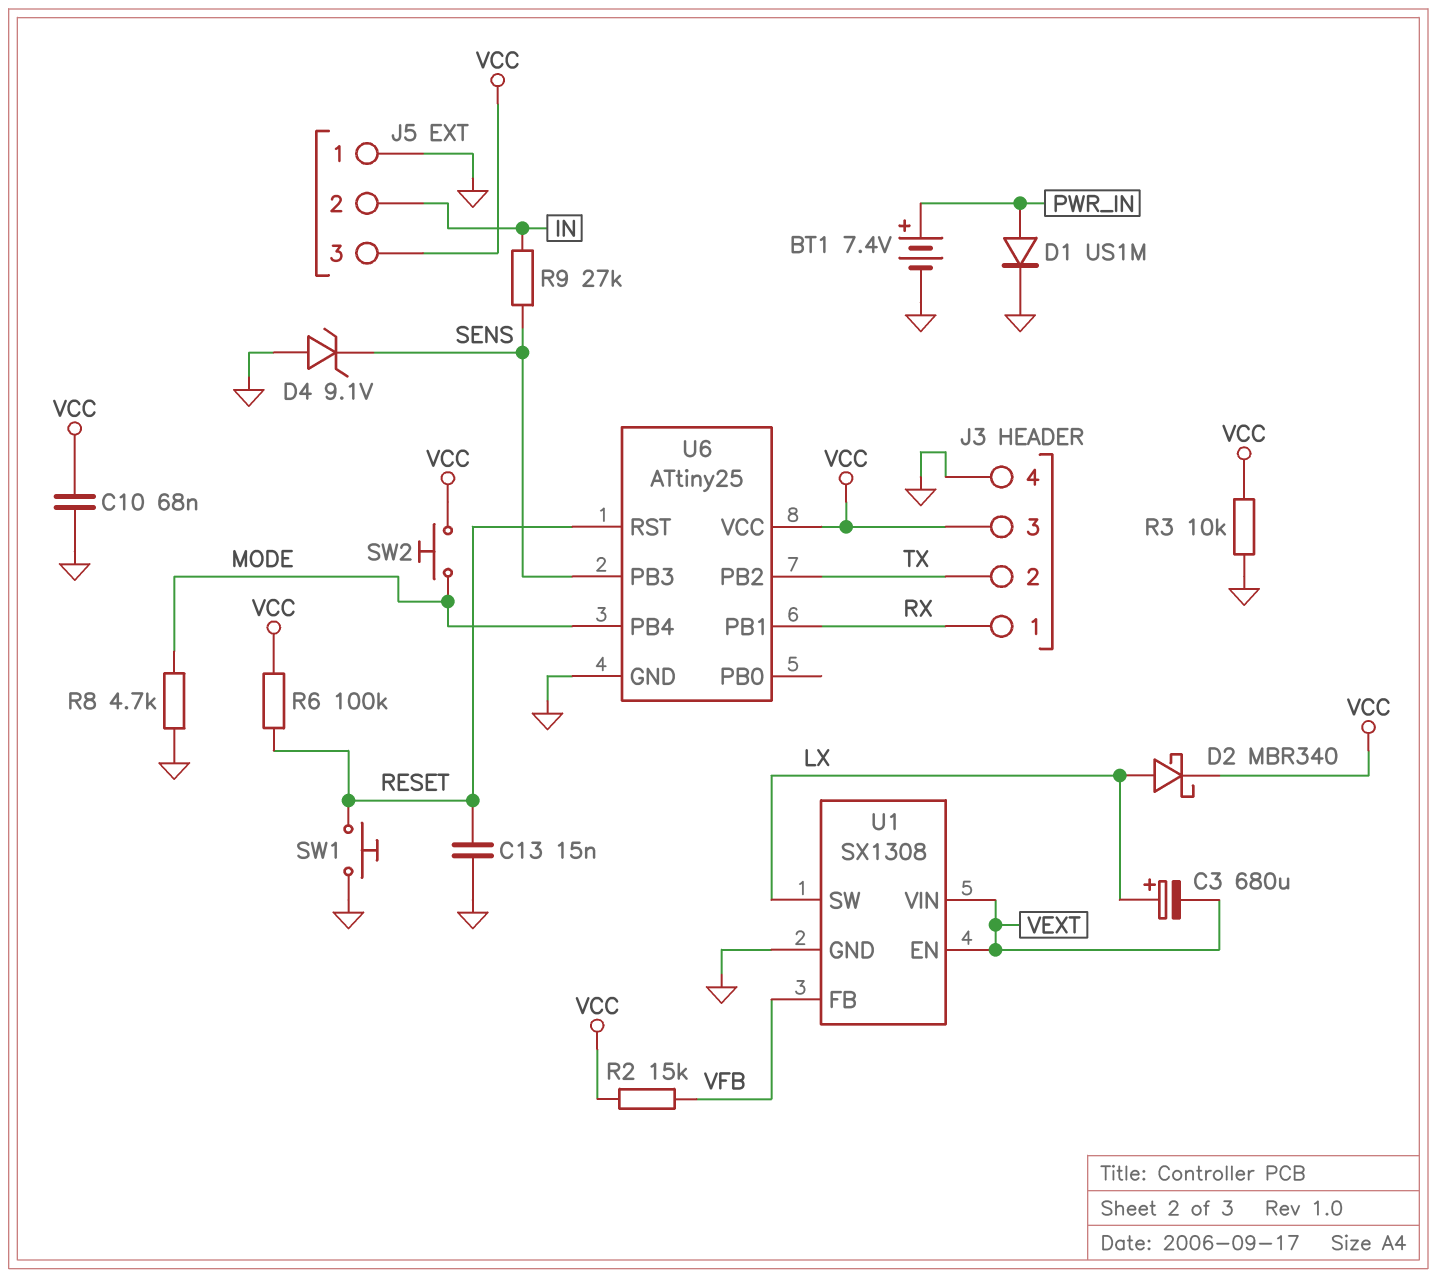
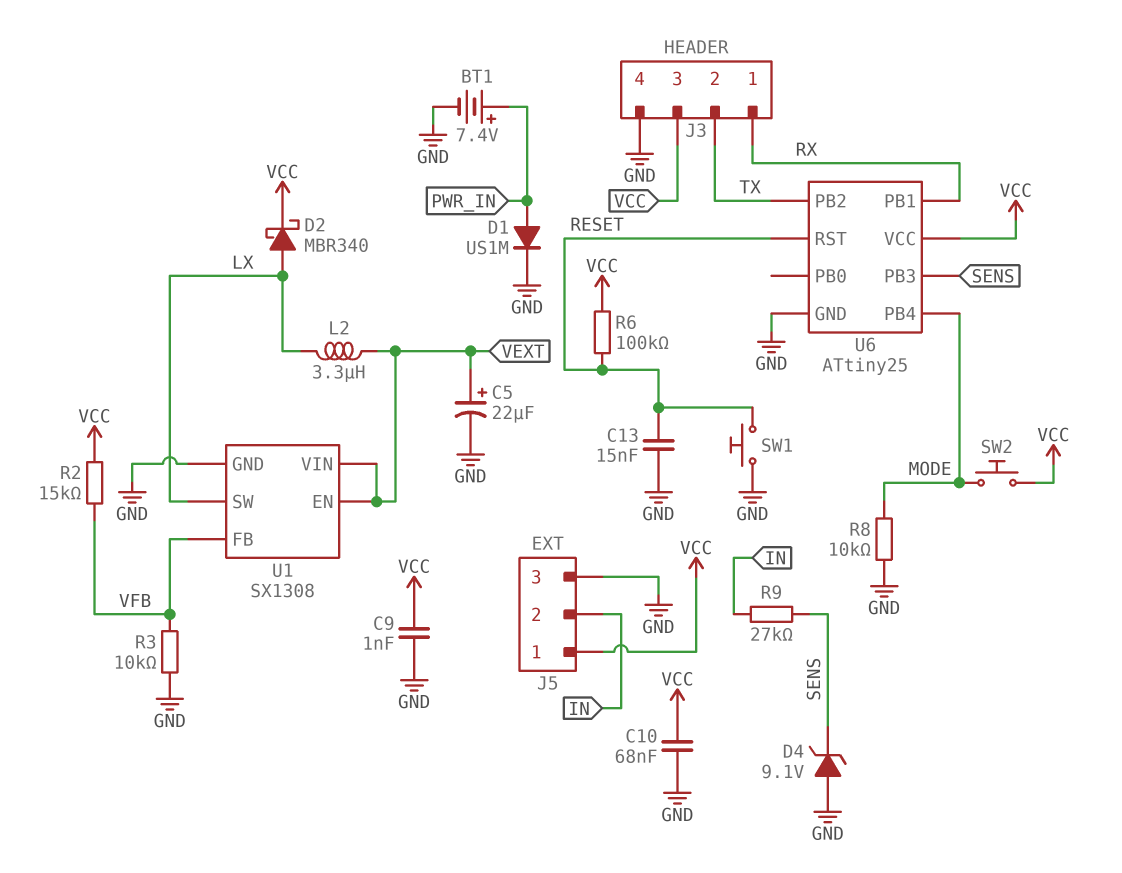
C3: 680uF (plus LX, minus VEXT) -> none
C5: none -> 22uF (plus VEXT, minus GND)
C9: none -> 1nF (GND, VCC)
J5 pin 1: GND -> VCC
J5 pin 3: VCC -> GND
L2: none -> 3.3uH (LX, VEXT)
R3: 10k (GND, VCC) -> 10k (GND, VFB)
R8: 4.7k (GND, MODE) -> 10k (GND, MODE)

